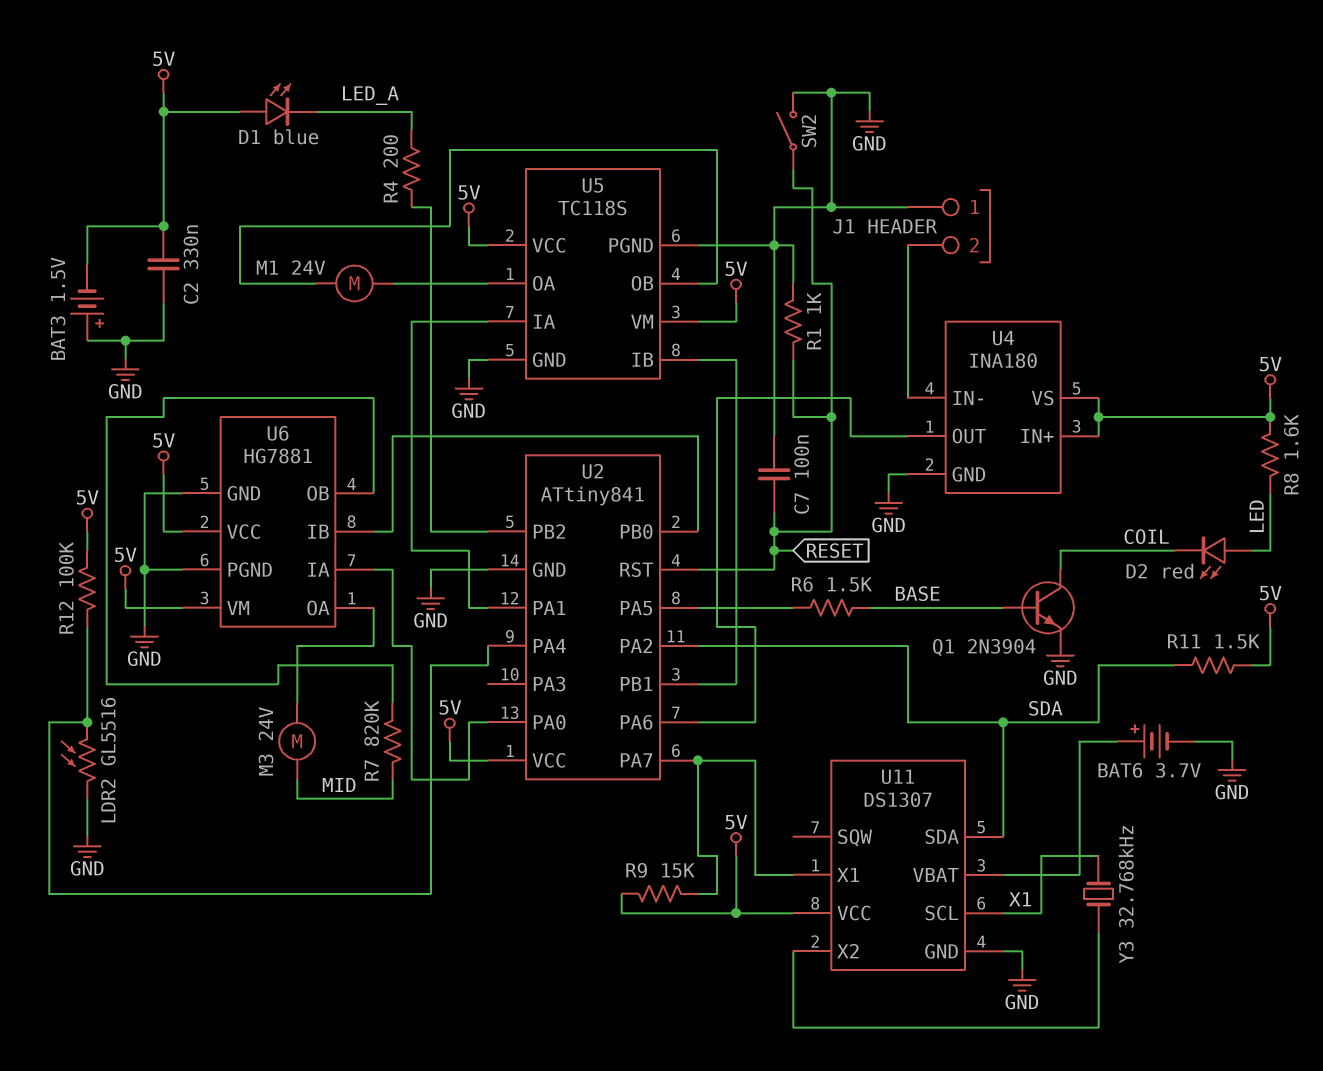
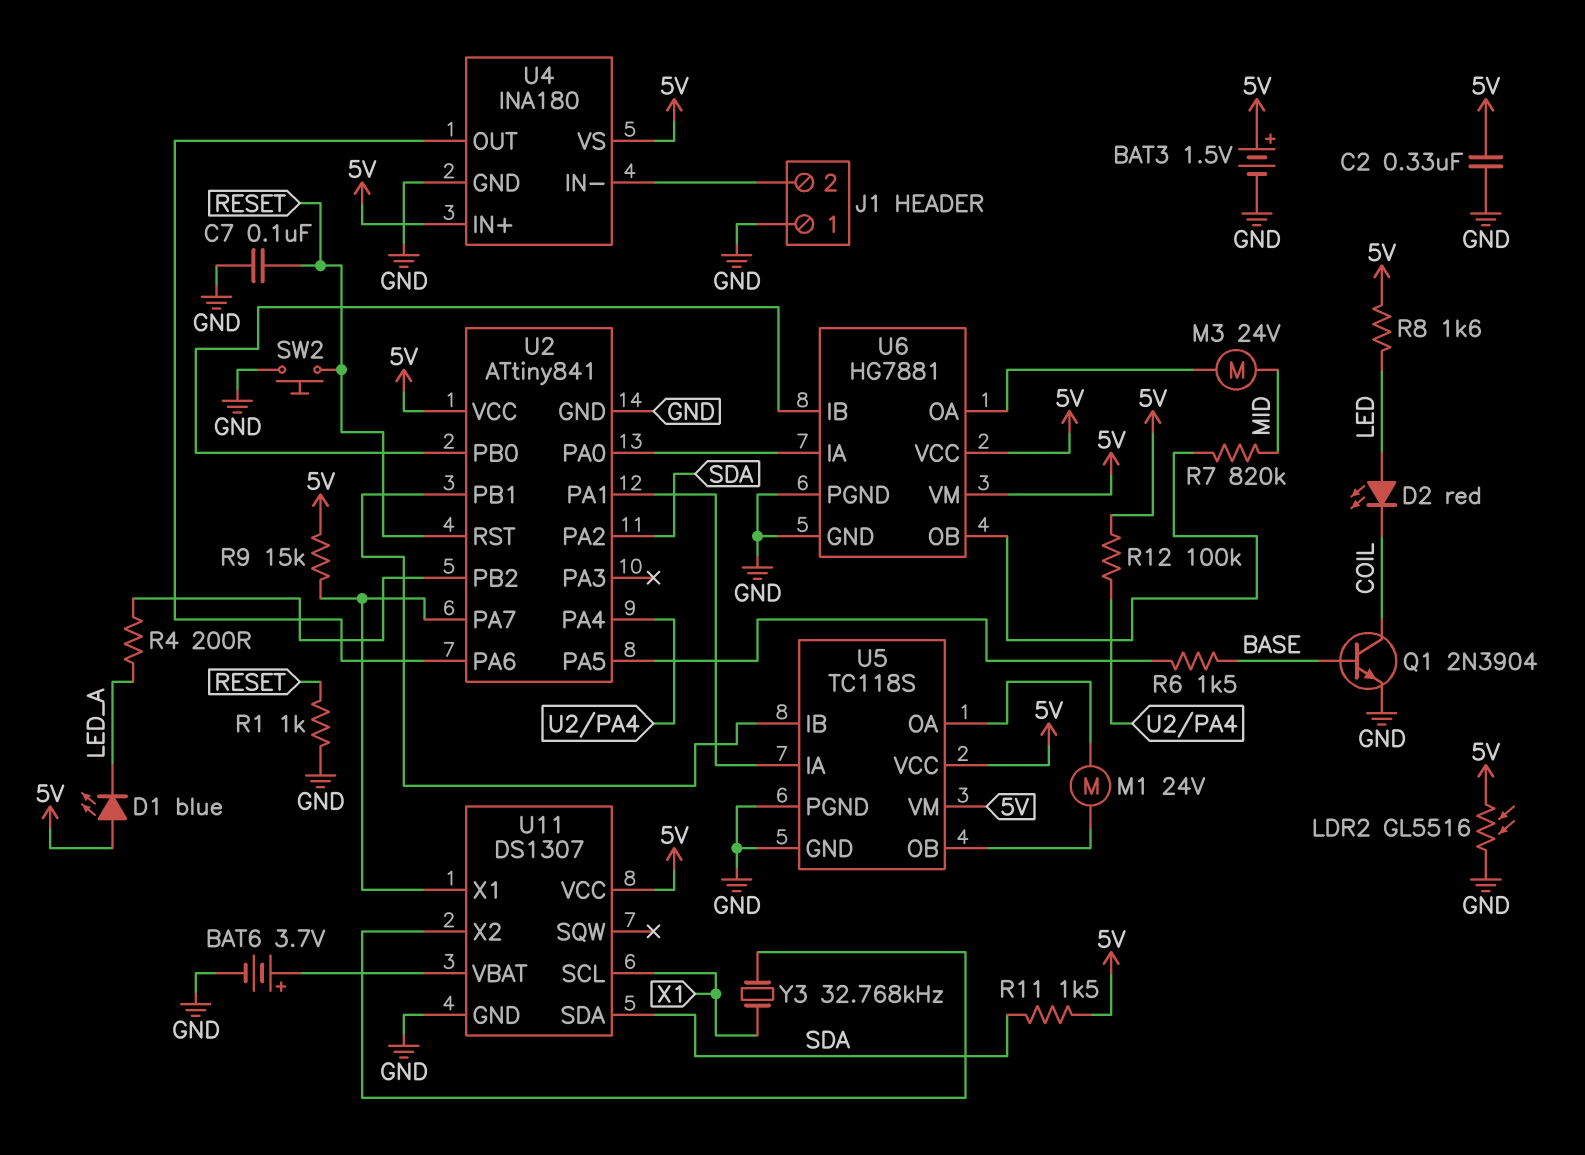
BAT3: 1.5V (plus GND, minus 5V) -> 1.5V (plus 5V, minus GND)
LDR2: GL5516 (GND, U2/PA4) -> GL5516 (5V, GND)
SW2: switch (GND, RESET) -> button (GND, RESET)

